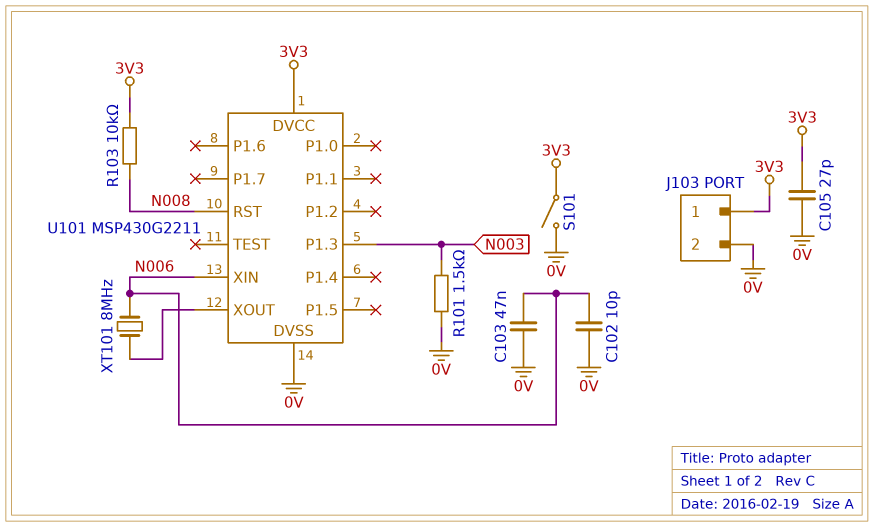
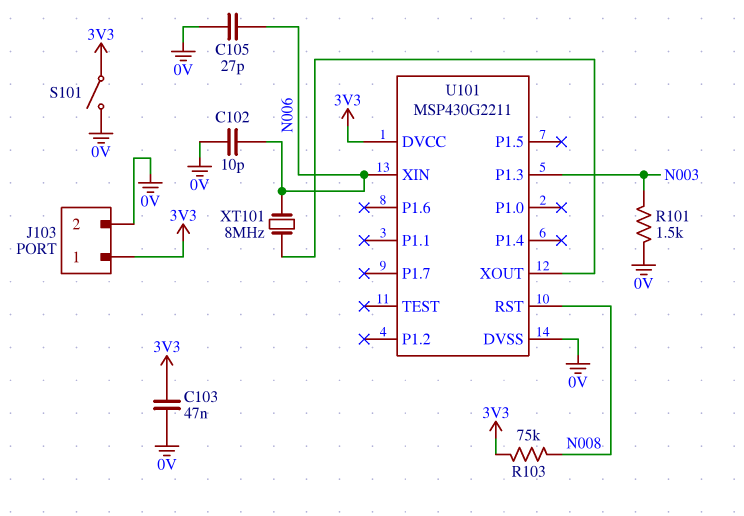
C103: 47nF (0V, N006) -> 47nF (0V, 3V3)
C105: 27pF (0V, 3V3) -> 27pF (0V, N006)
R103: 10k (3V3, N008) -> 75k (3V3, N008)

